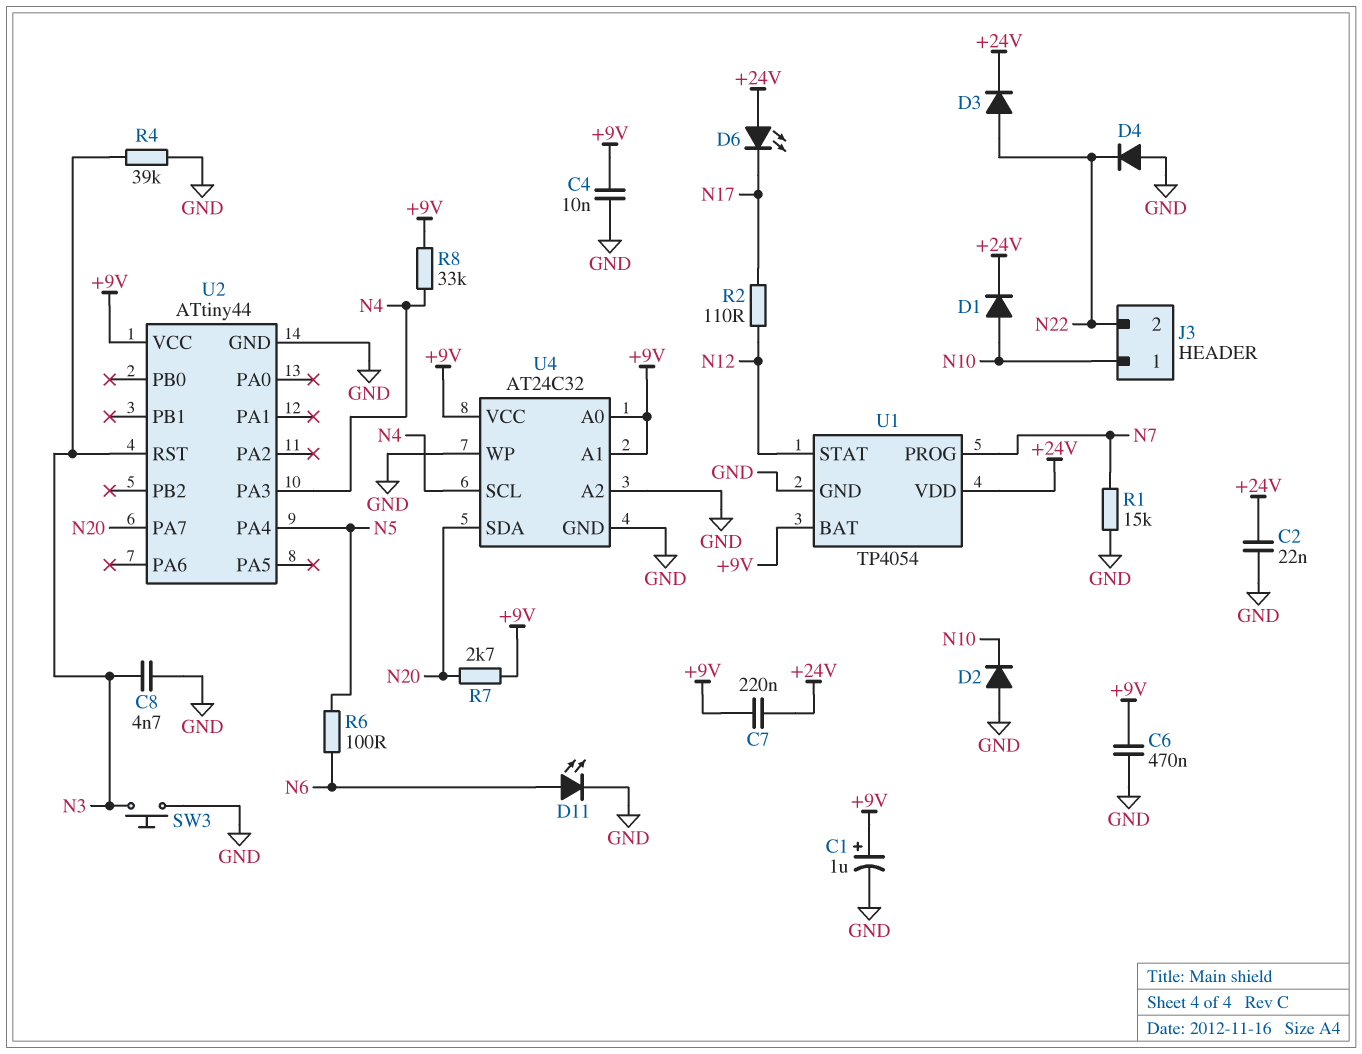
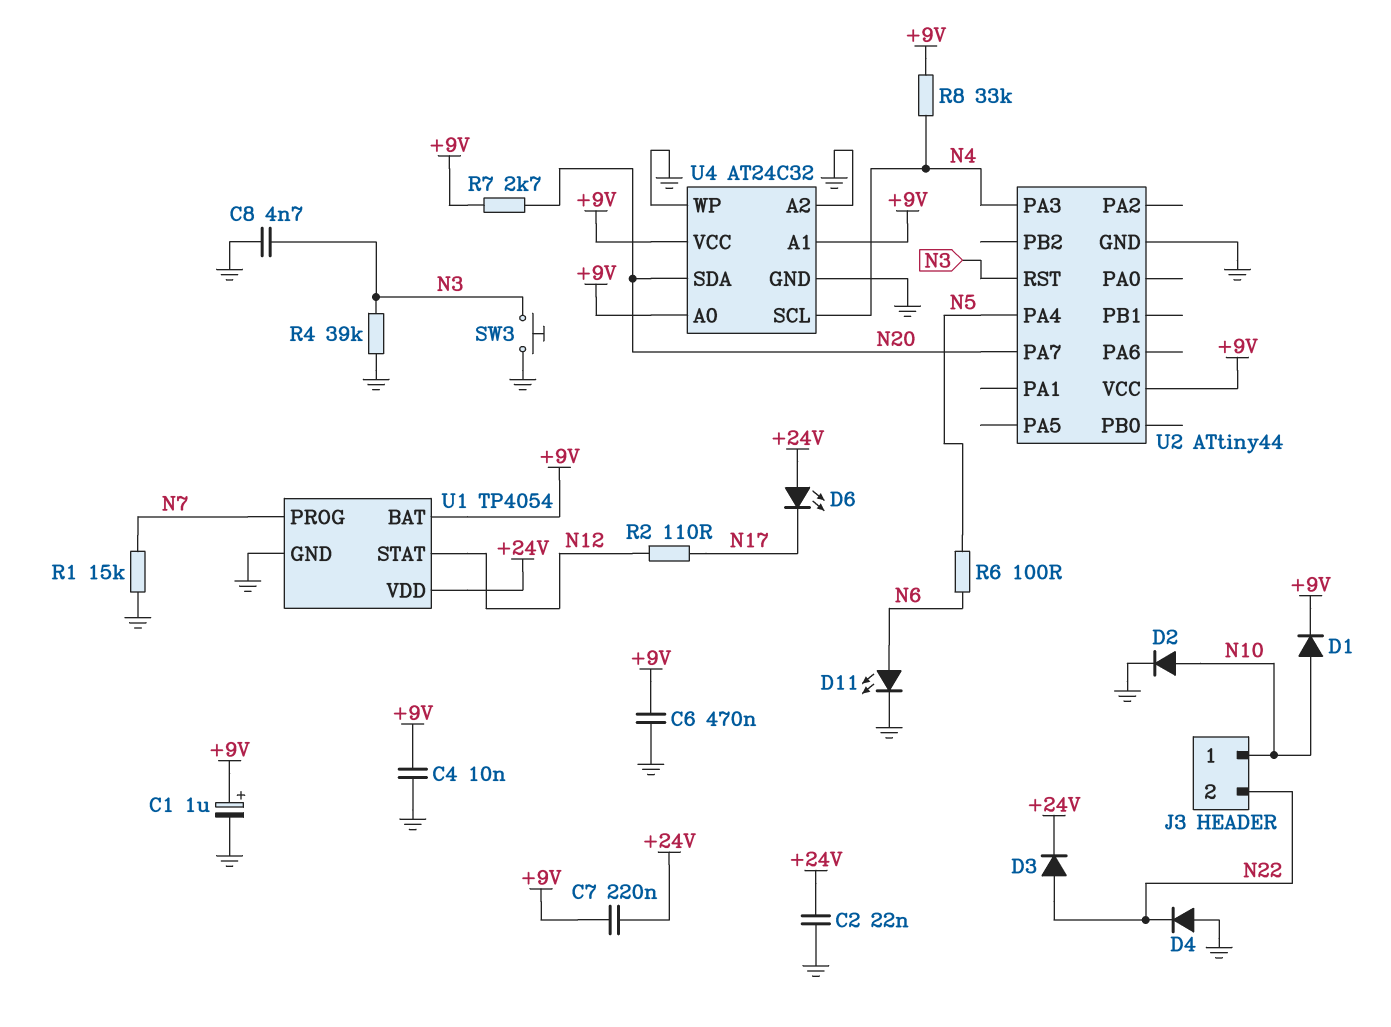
D1: diode (A N10, K +24V) -> diode (A N10, K +9V)
D2: diode (A GND, K N10) -> diode (A N10, K GND)

